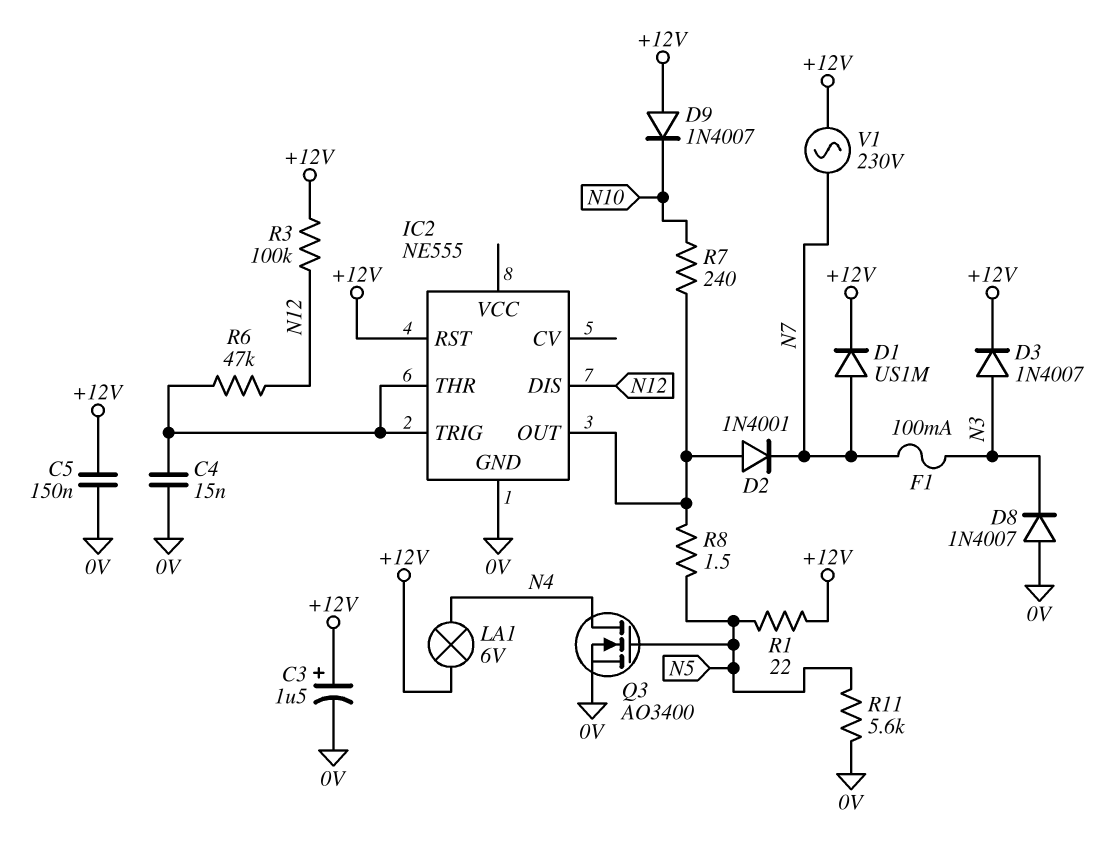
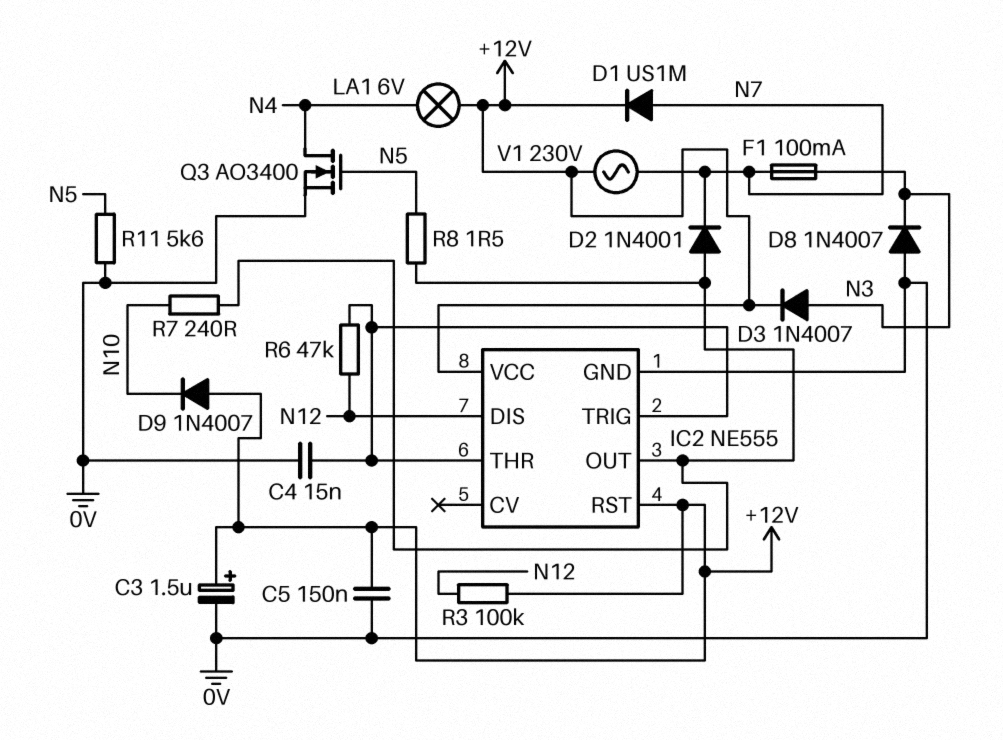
IC2 pin VCC: none -> +12V
R1: 22 (+12V, N5) -> none

